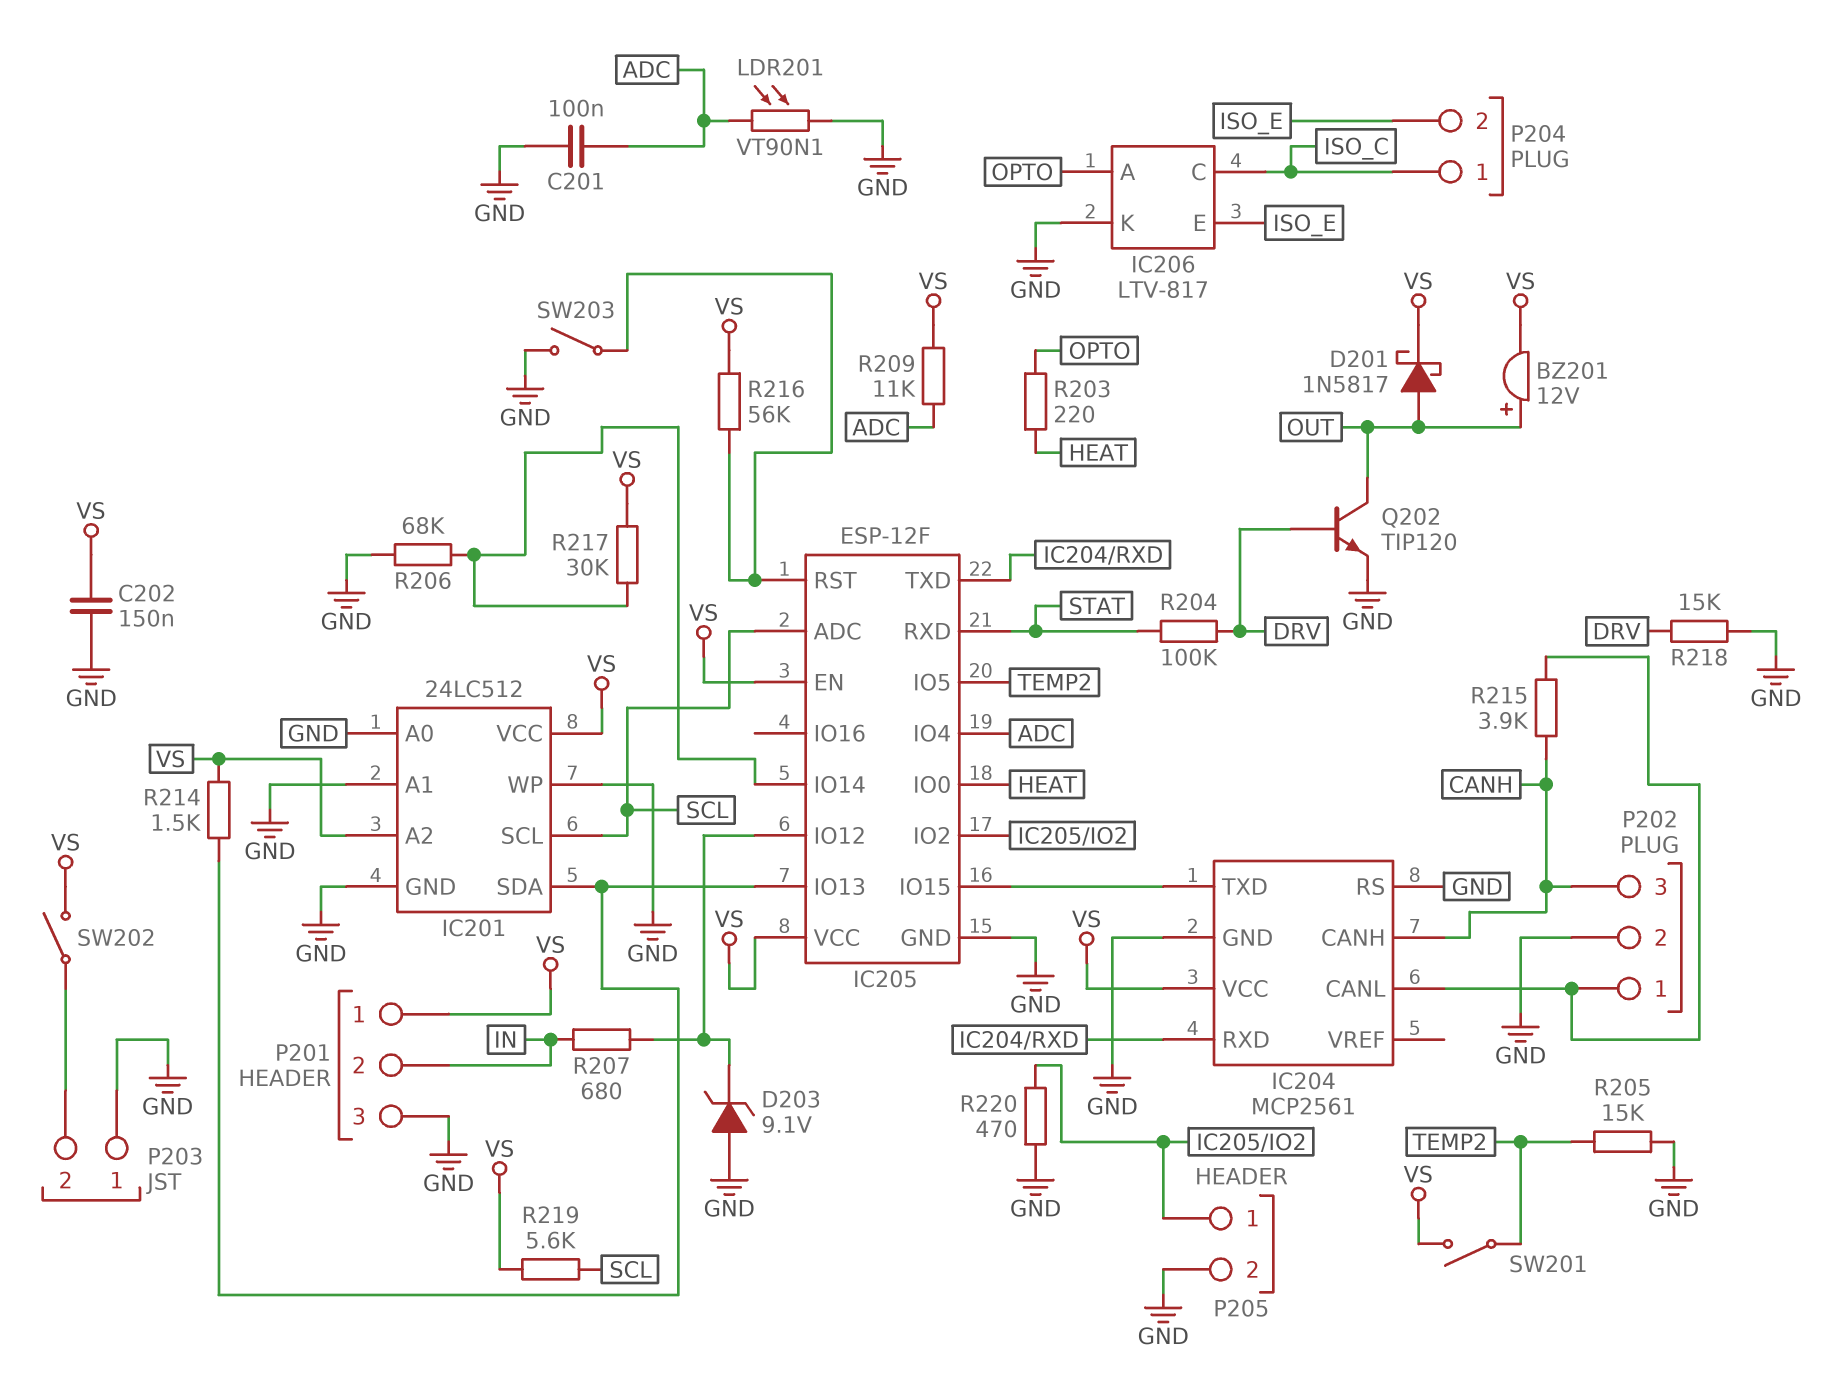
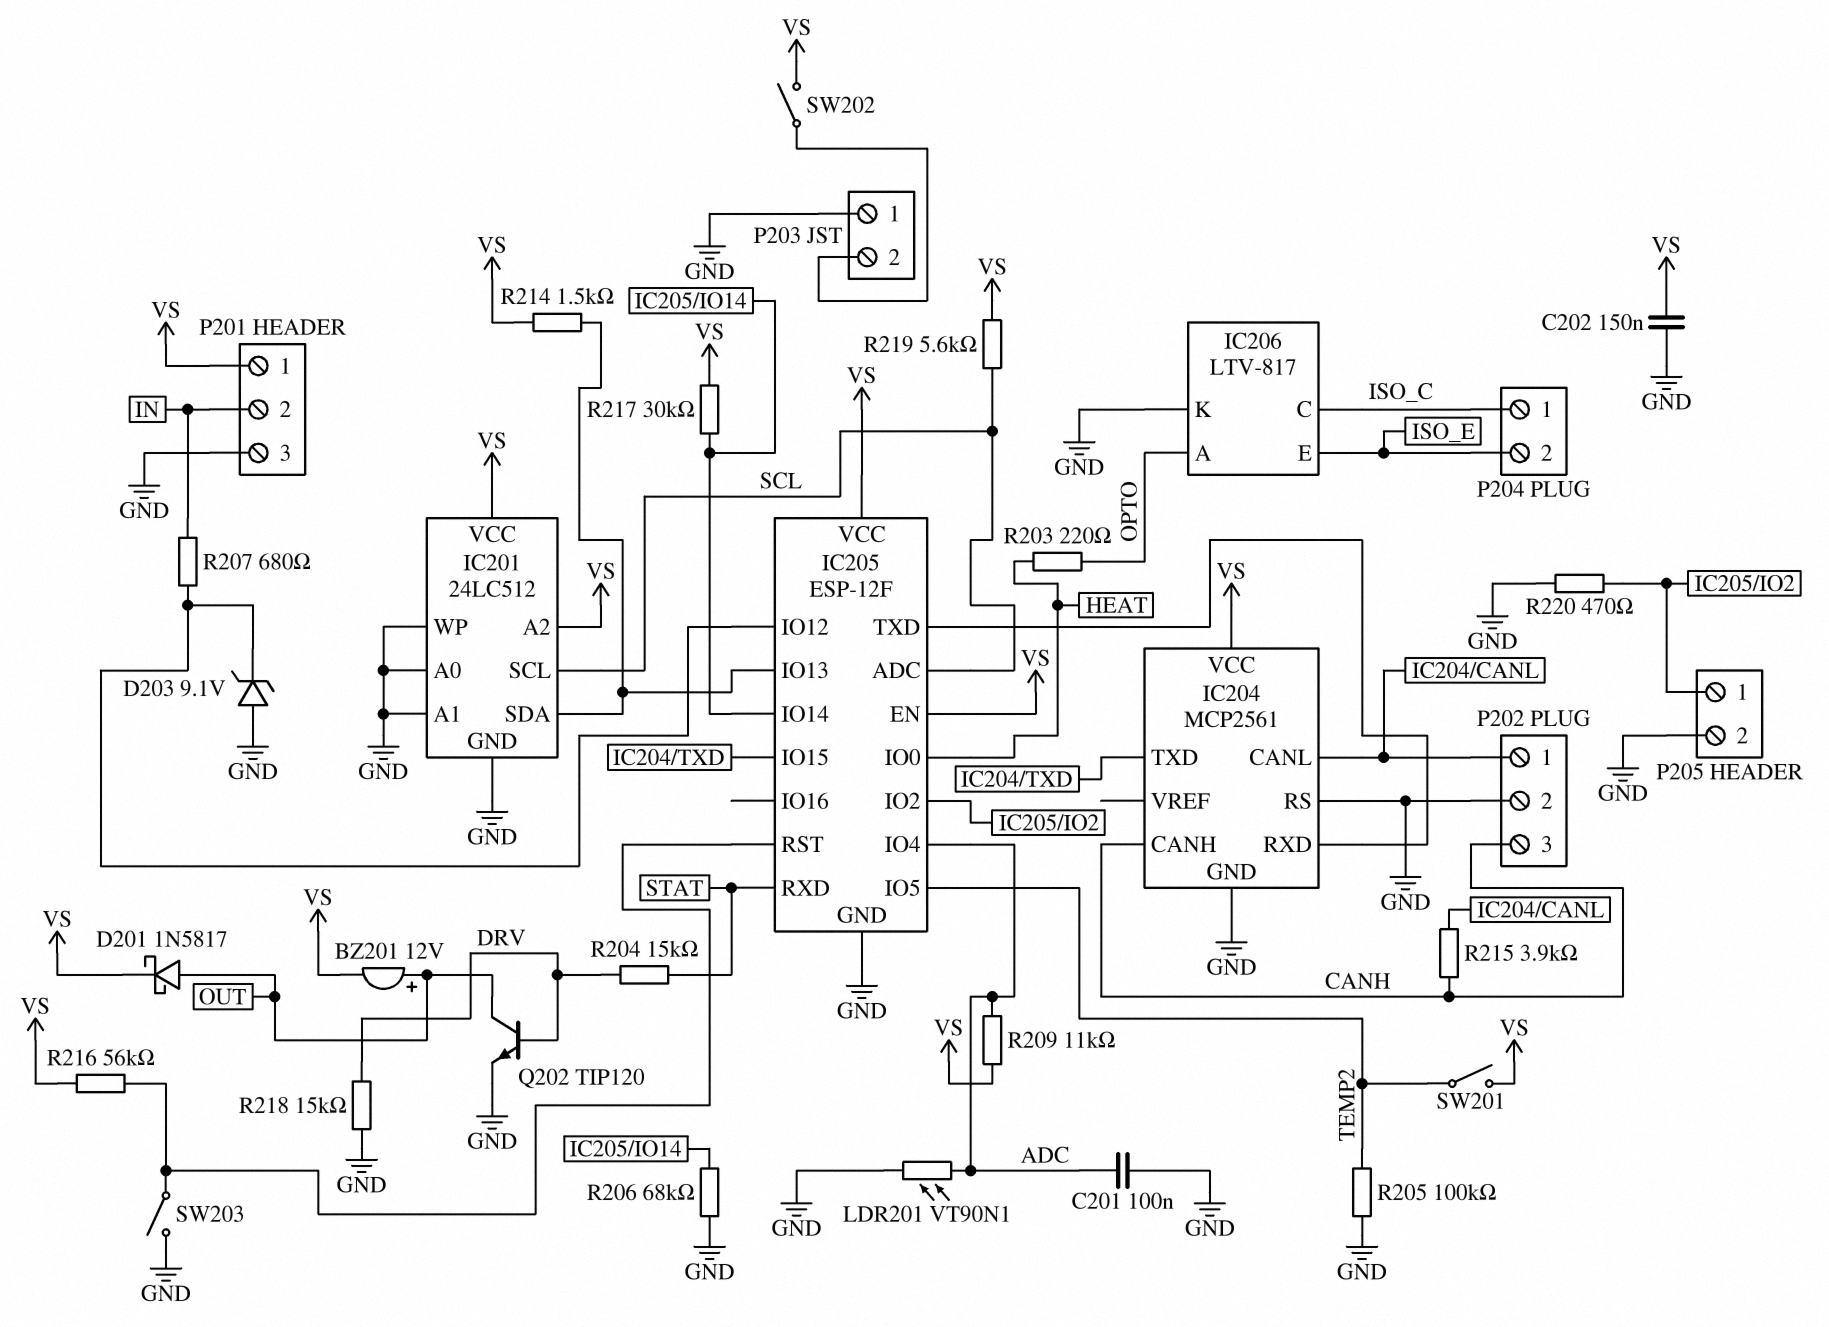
R204: 100k (DRV, STAT) -> 15k (DRV, STAT)
R205: 15k (GND, TEMP2) -> 100k (GND, TEMP2)

